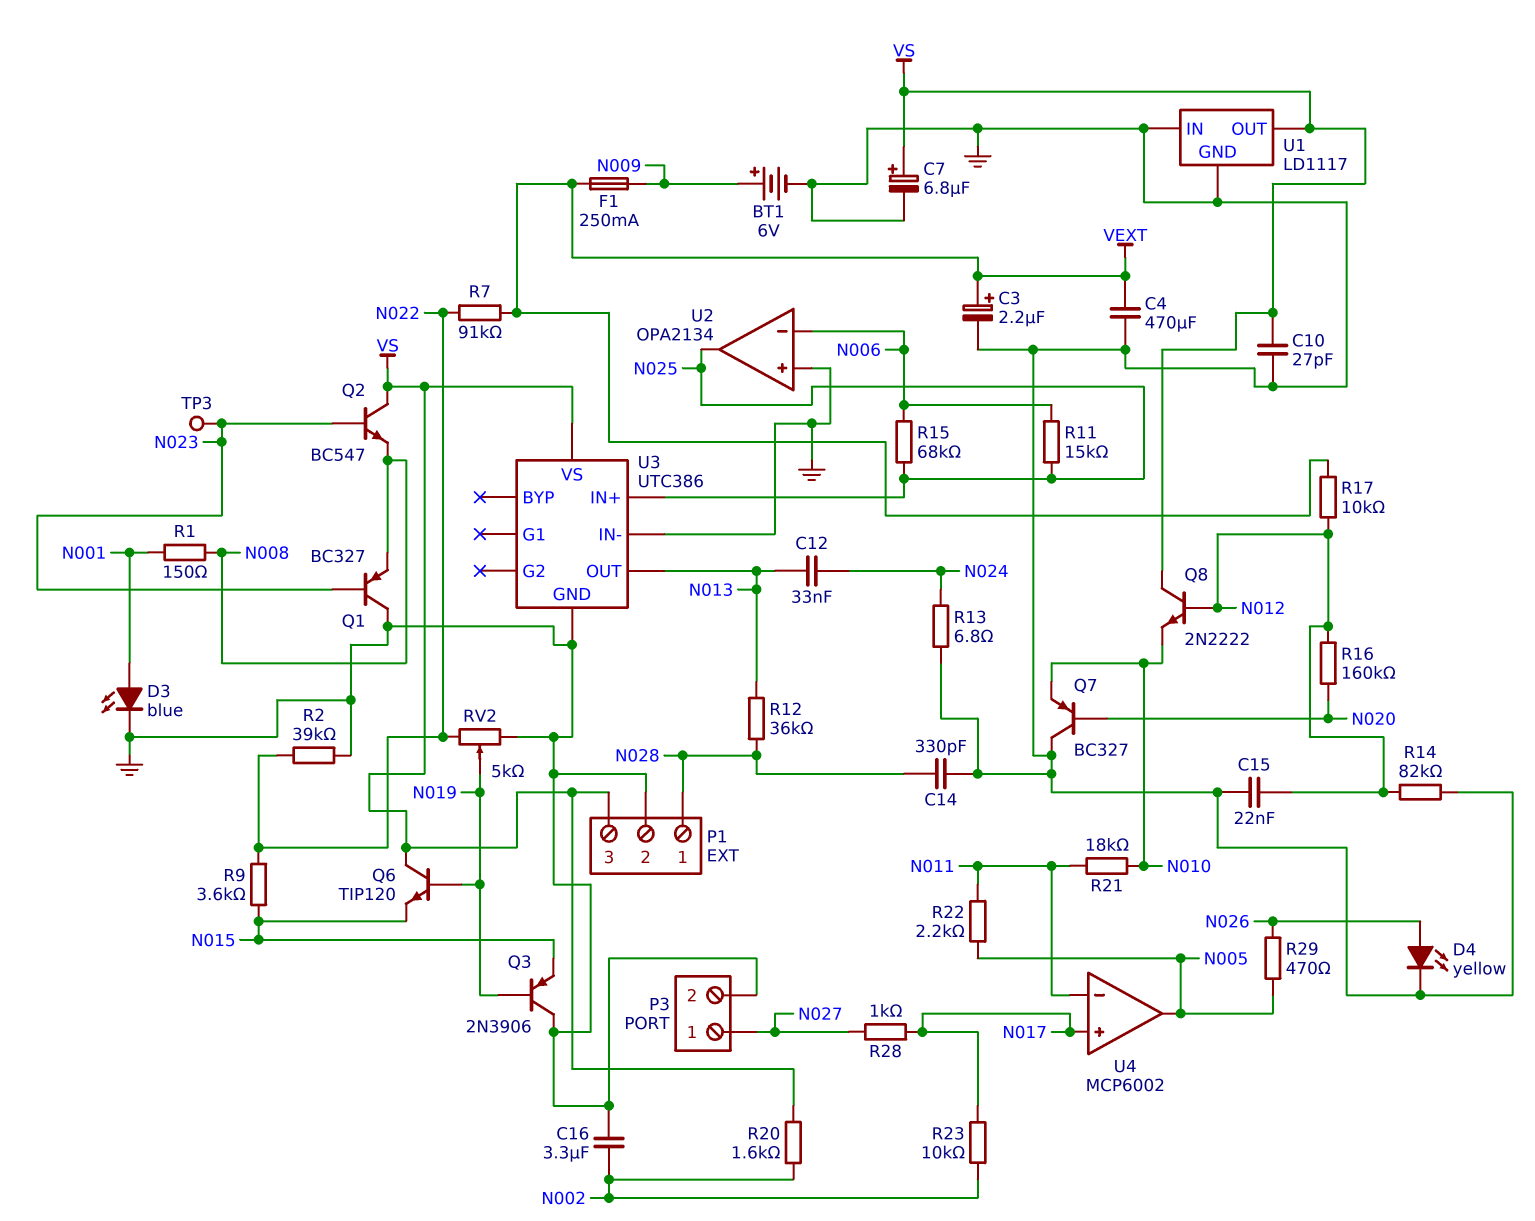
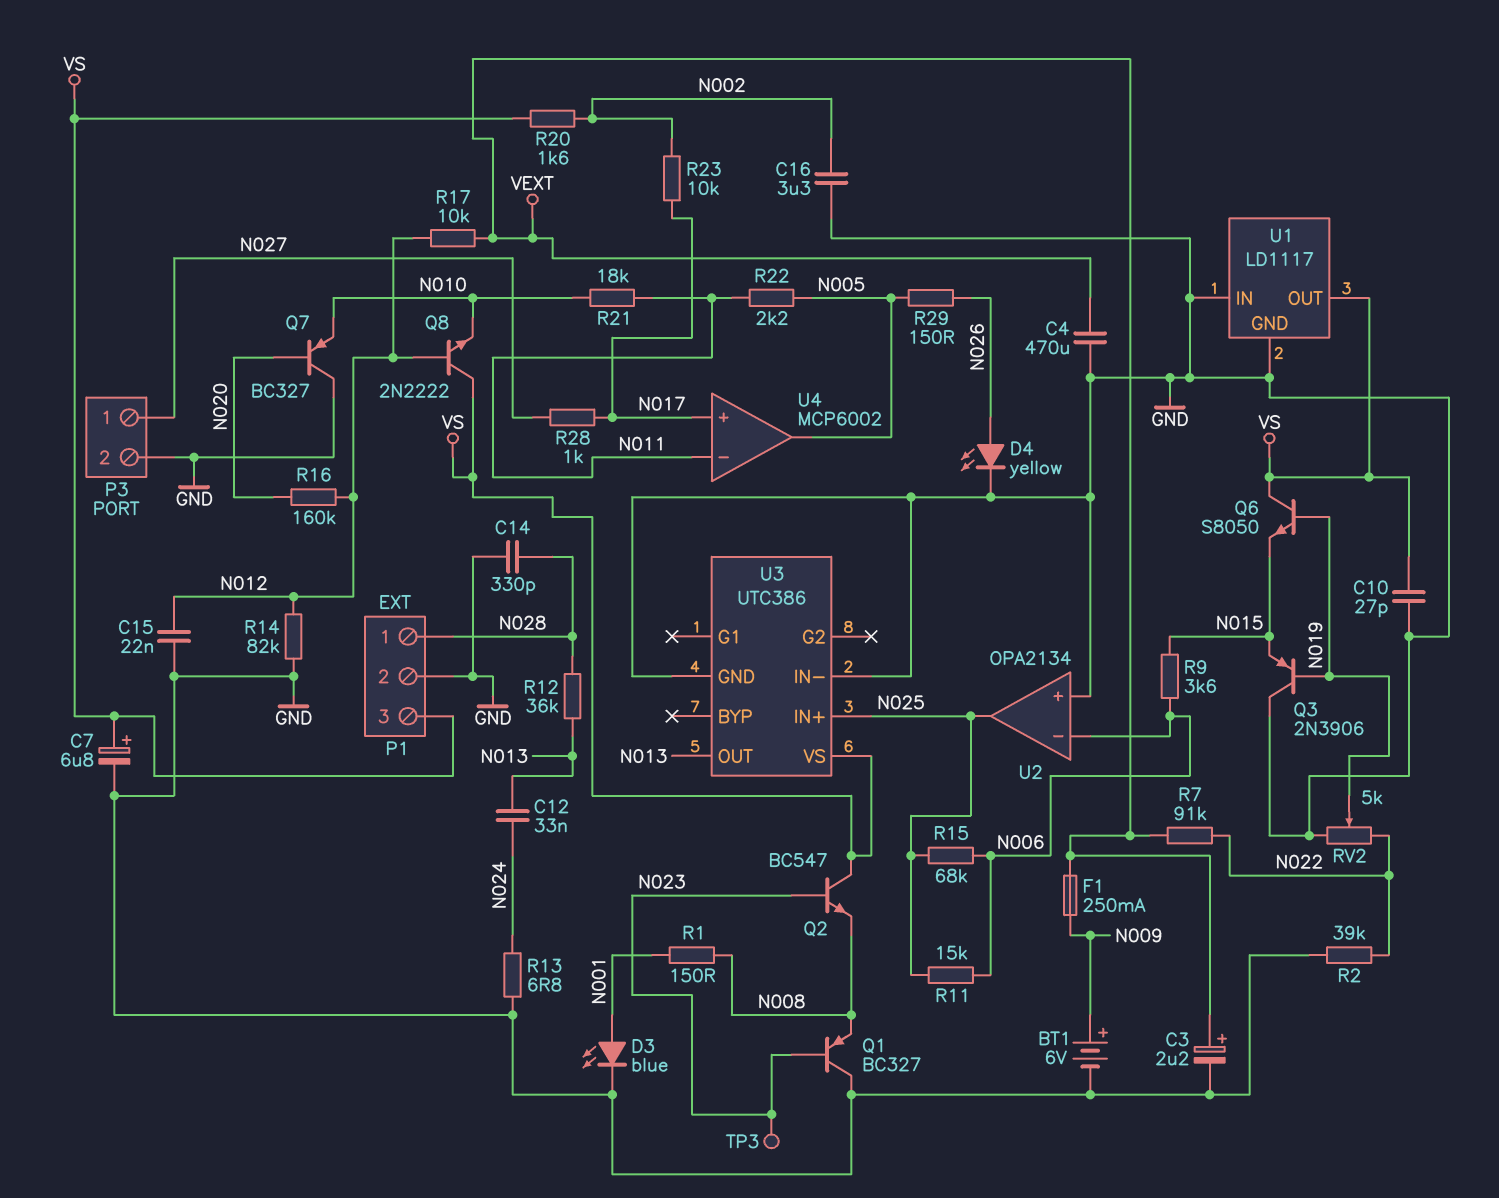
Q6: NPN TIP120 (B N019, C VS, E N015) -> NPN S8050 (B N019, C VS, E N015)
R9: 3.6k (N015, N022) -> 3.6k (N006, N015)
R29: 470 (N005, N026) -> 150 (N005, N026)

